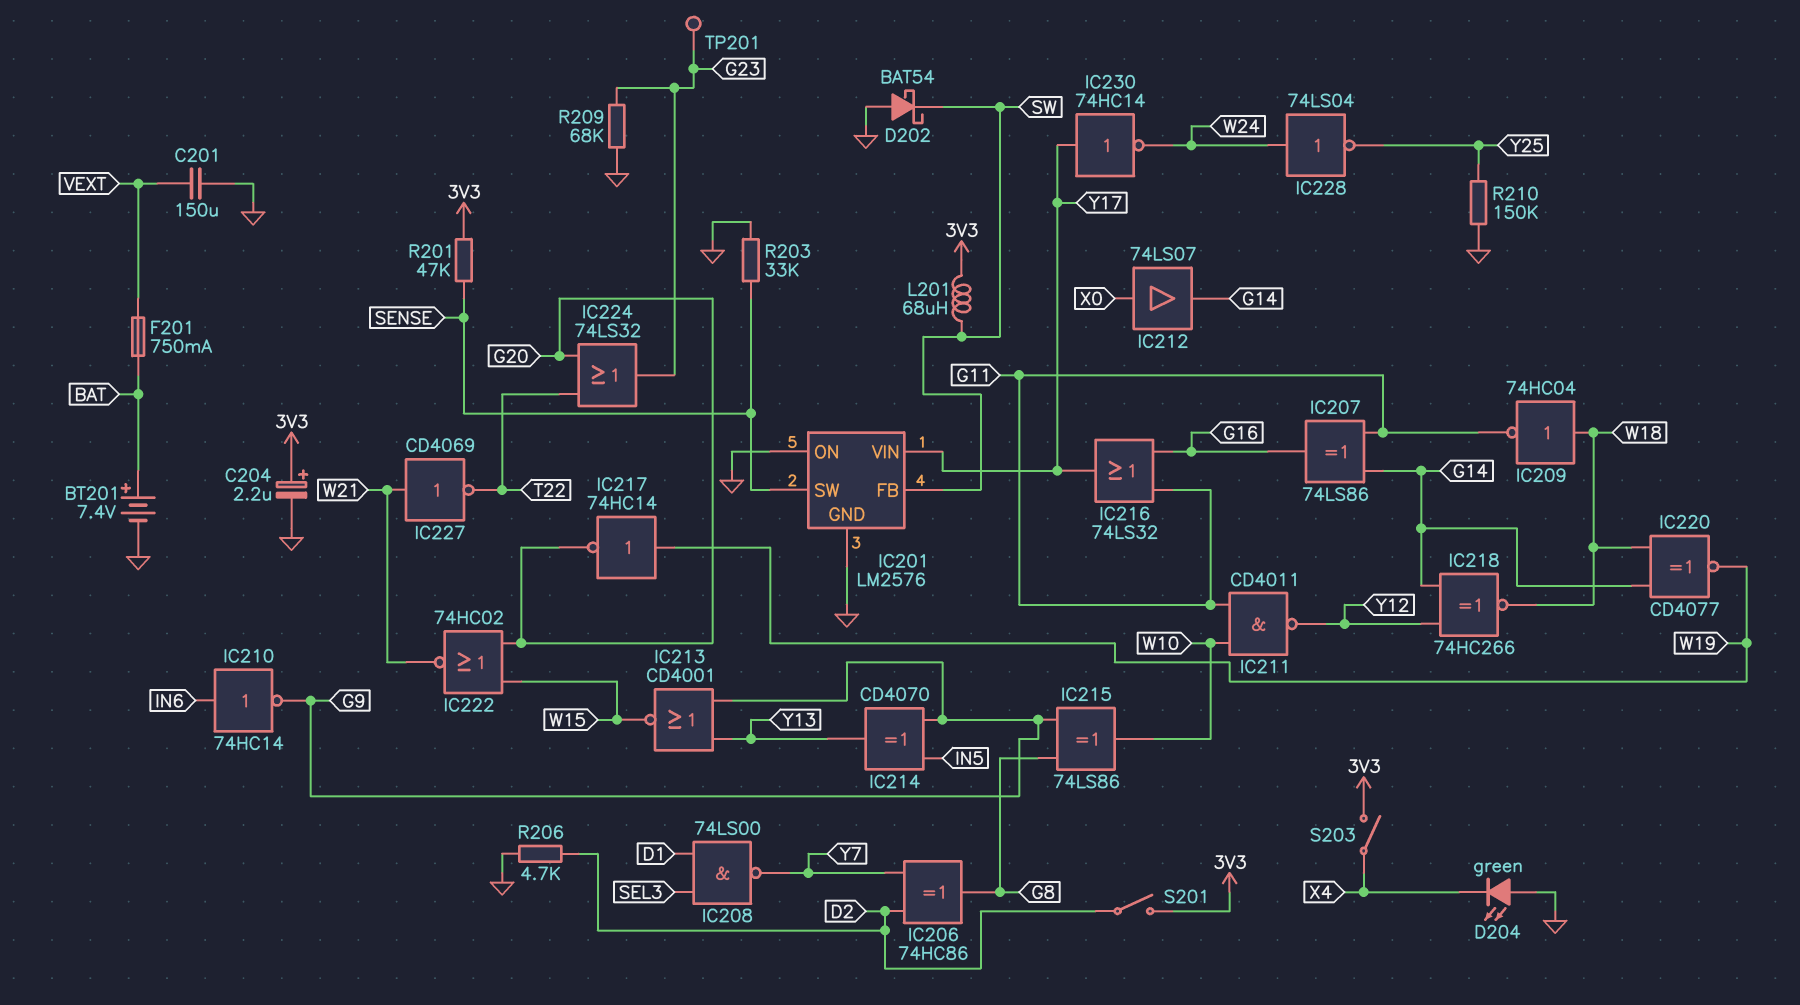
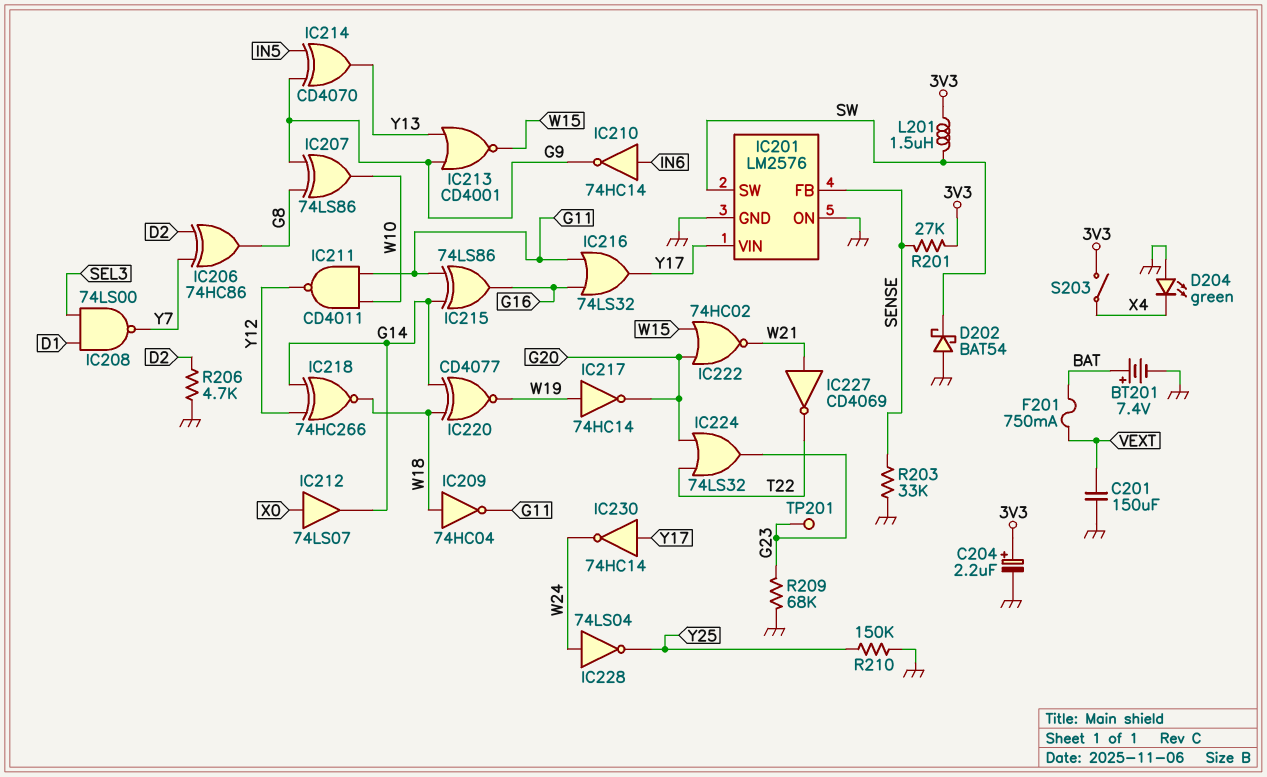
IC201 pin FB: SW -> SENSE
IC201 pin SW: SENSE -> SW
IC207: XOR 74LS86 (in G11, in G14, out G16) -> XOR 74LS86 (in G8, in G9, out W10)
IC215: XOR 74LS86 (in G8, in G9, out W10) -> XOR 74LS86 (in G11, in G14, out G16)
L201: 68uH (3V3, SW) -> 1.5uH (3V3, SW)
R201: 47k (3V3, SENSE) -> 27k (3V3, SENSE)
S201: switch (3V3, D2) -> none

